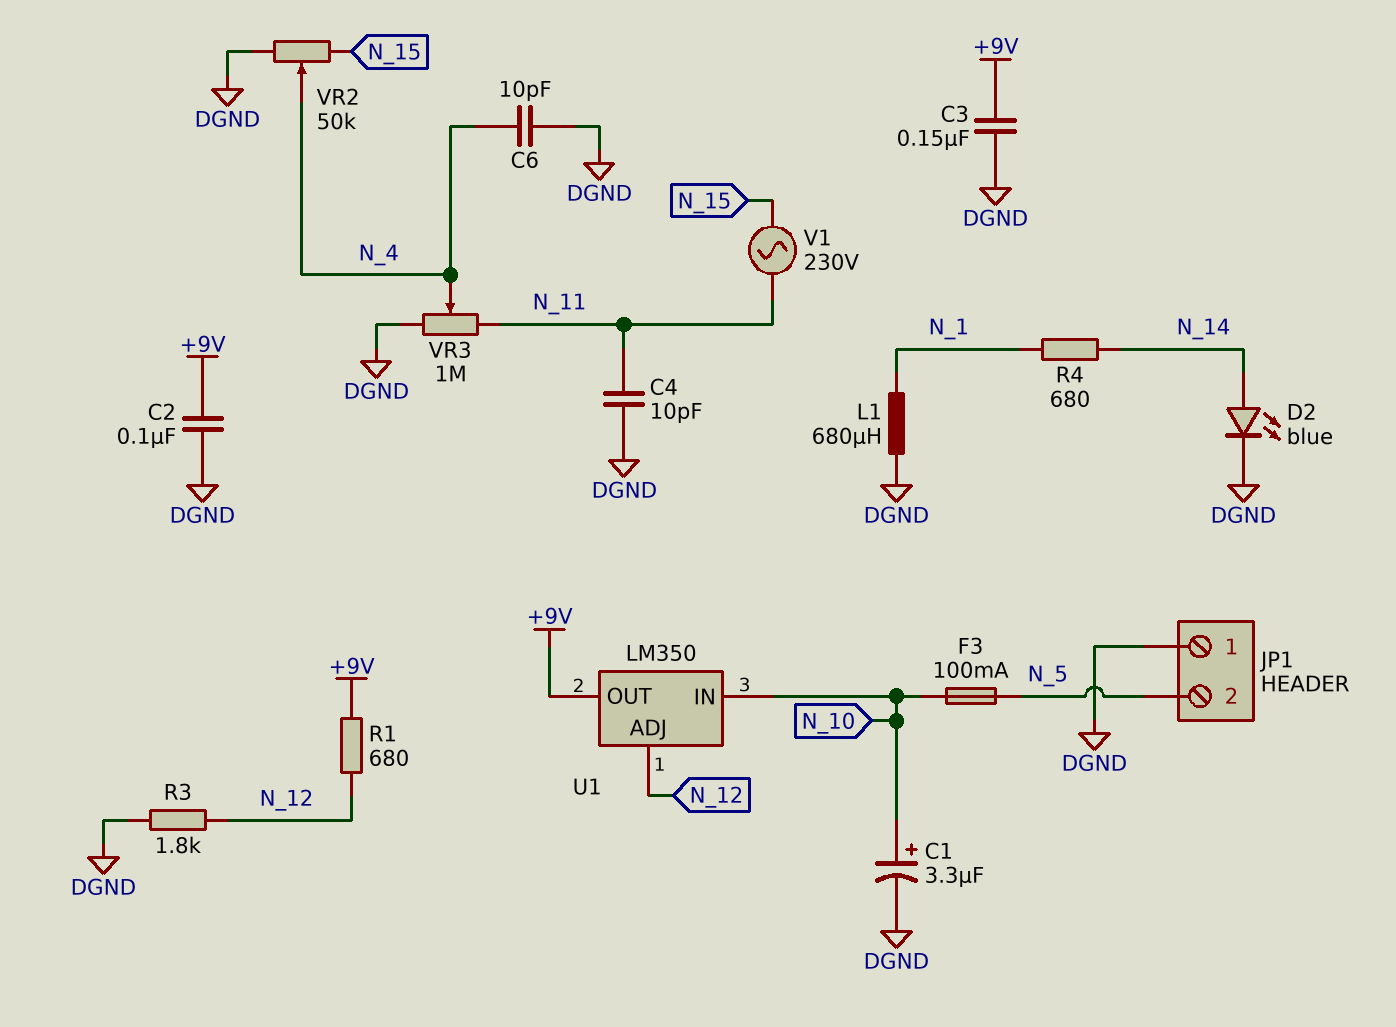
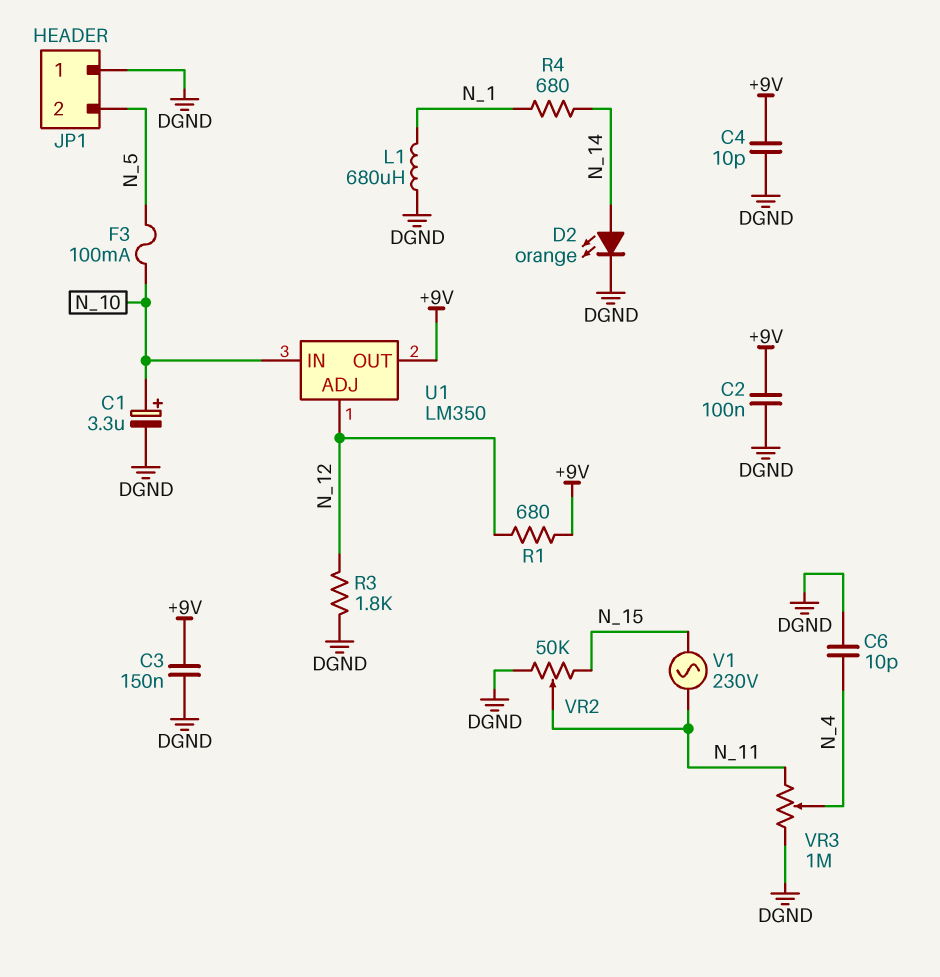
C4: 10pF (DGND, N_11) -> 10pF (+9V, DGND)
D2: LED blue (A N_14, K DGND) -> LED orange (A N_14, K DGND)
VR2: 50k (DGND, N_15, wiper N_4) -> 50k (DGND, N_15, wiper N_11)

